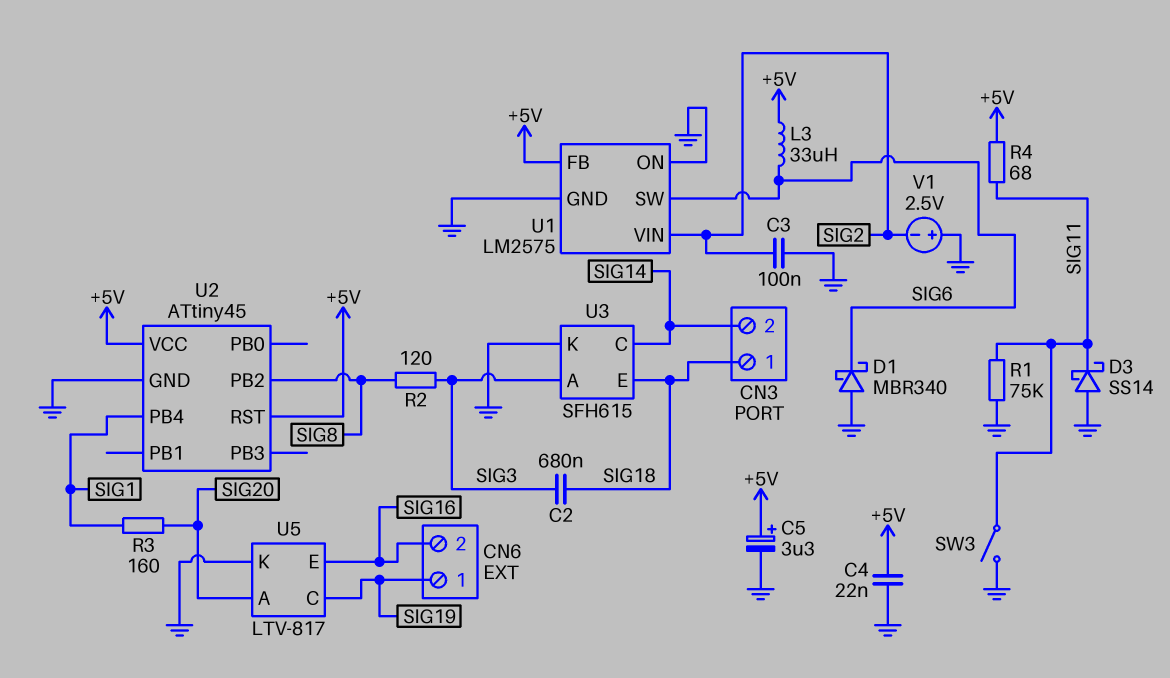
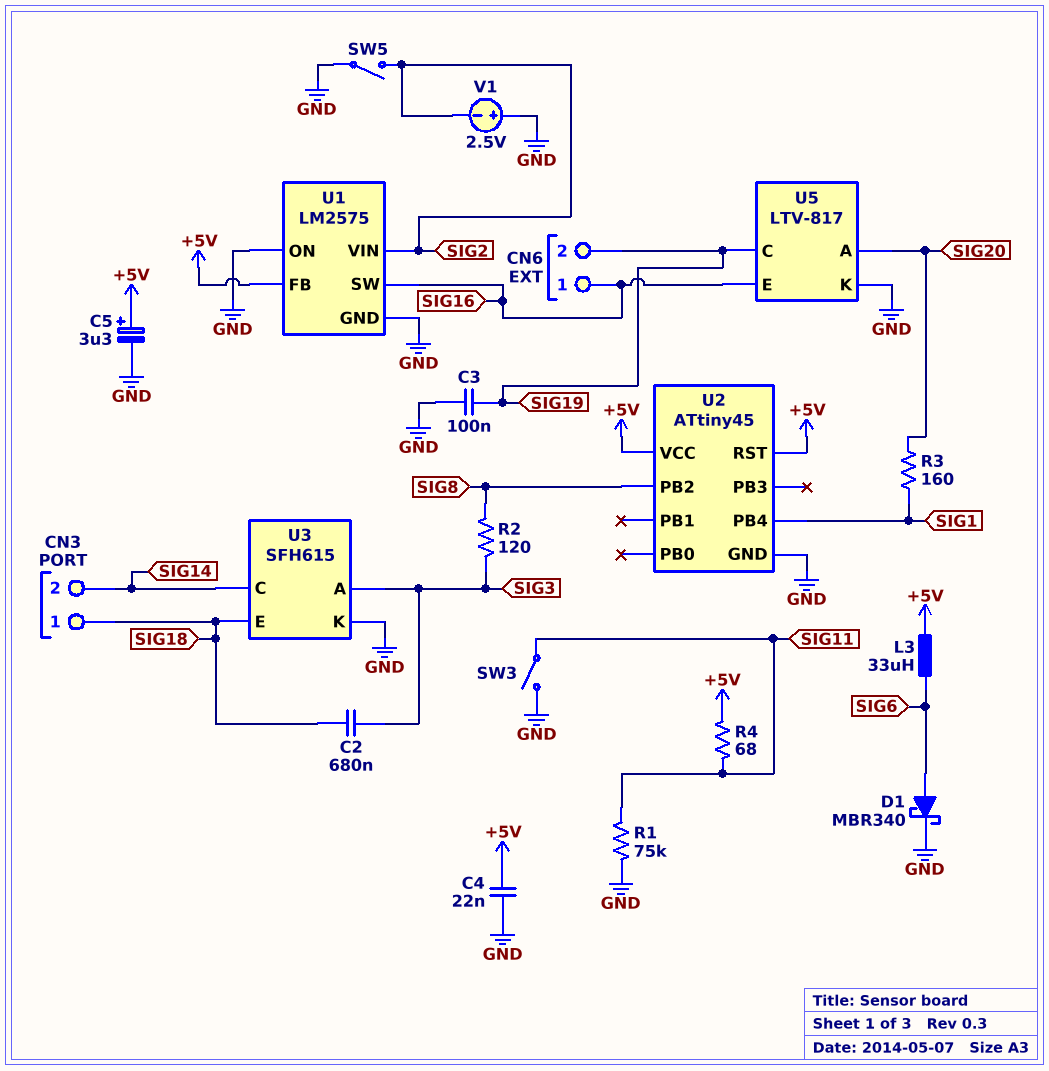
C3: 100nF (GND, SIG2) -> 100nF (GND, SIG19)
CN6 pin 1: SIG19 -> SIG16
CN6 pin 2: SIG16 -> SIG19
D1: schottky MBR340 (A GND, K SIG6) -> schottky MBR340 (A SIG6, K GND)
D3: schottky SS14 (A GND, K SIG11) -> none
SW5: none -> switch (GND, SIG2)
U1 pin SW: SIG6 -> SIG16

